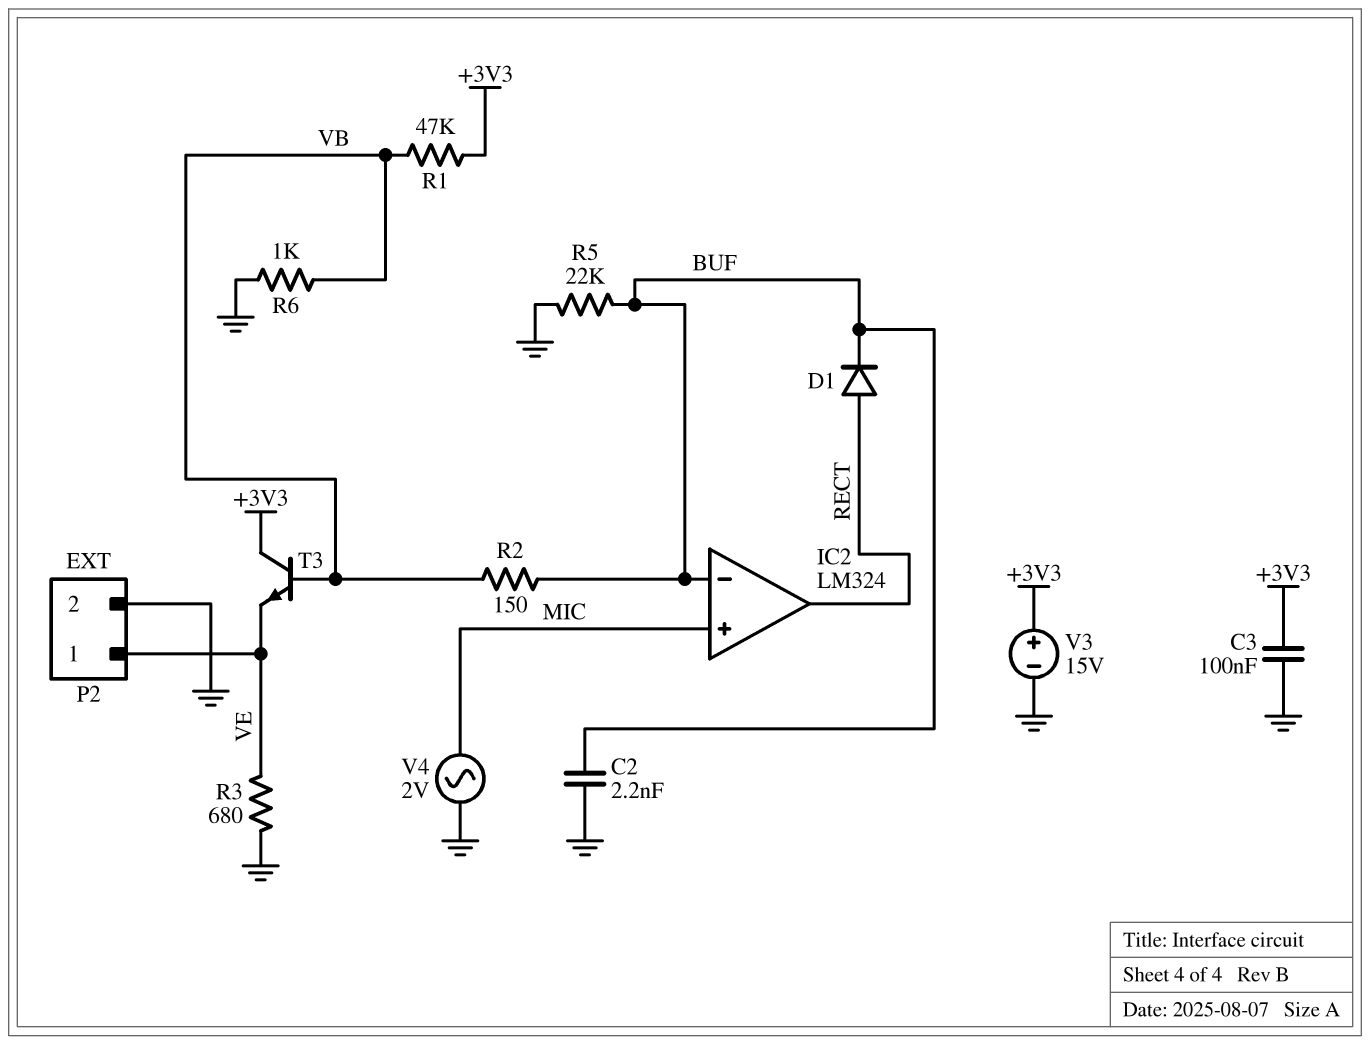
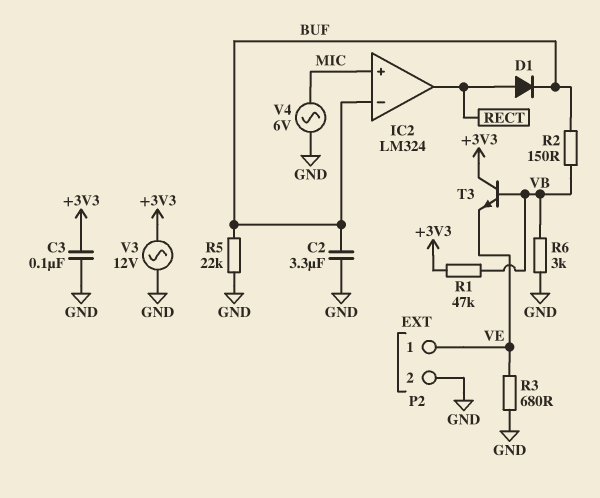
C2: 2.2nF (BUF, GND) -> 3.3uF (BUF, GND)
R6: 1k (GND, VB) -> 3k (GND, VB)
V3: 15V (plus +3V3, minus GND) -> AC 12V (+3V3, GND)
V4: AC 2V (GND, MIC) -> AC 6V (GND, MIC)

